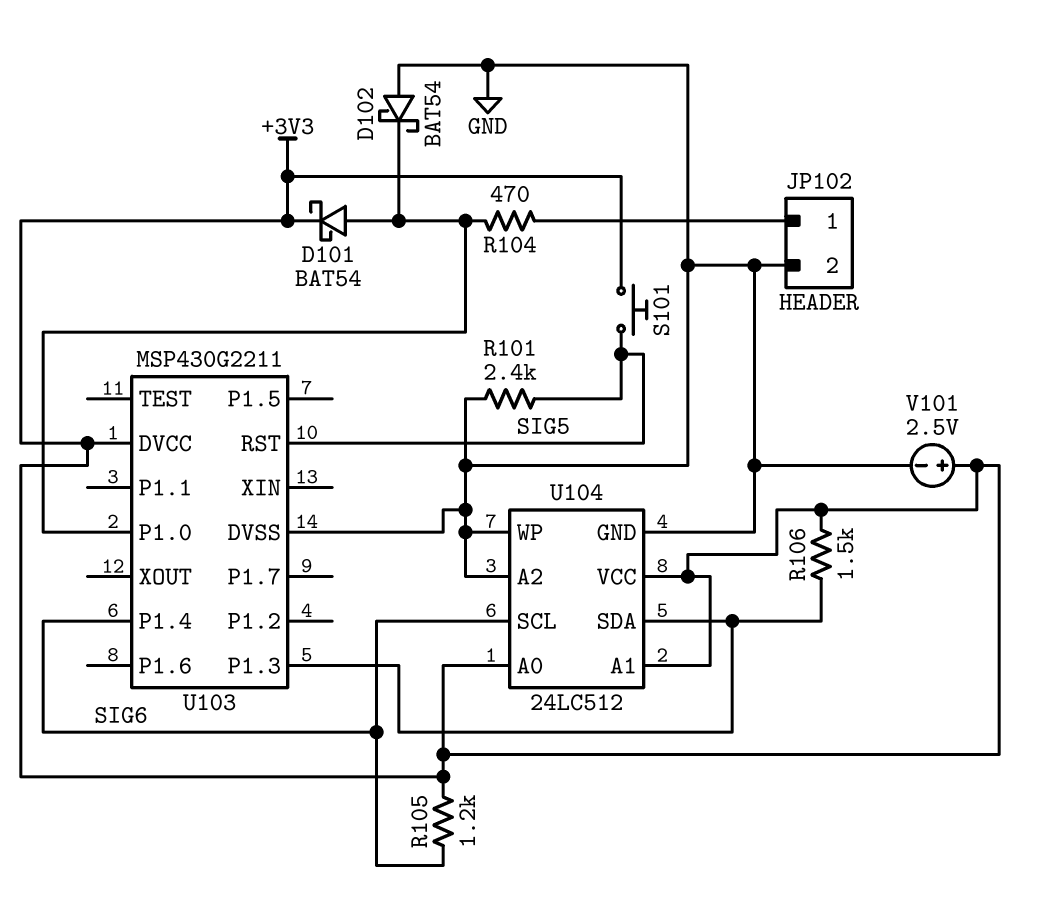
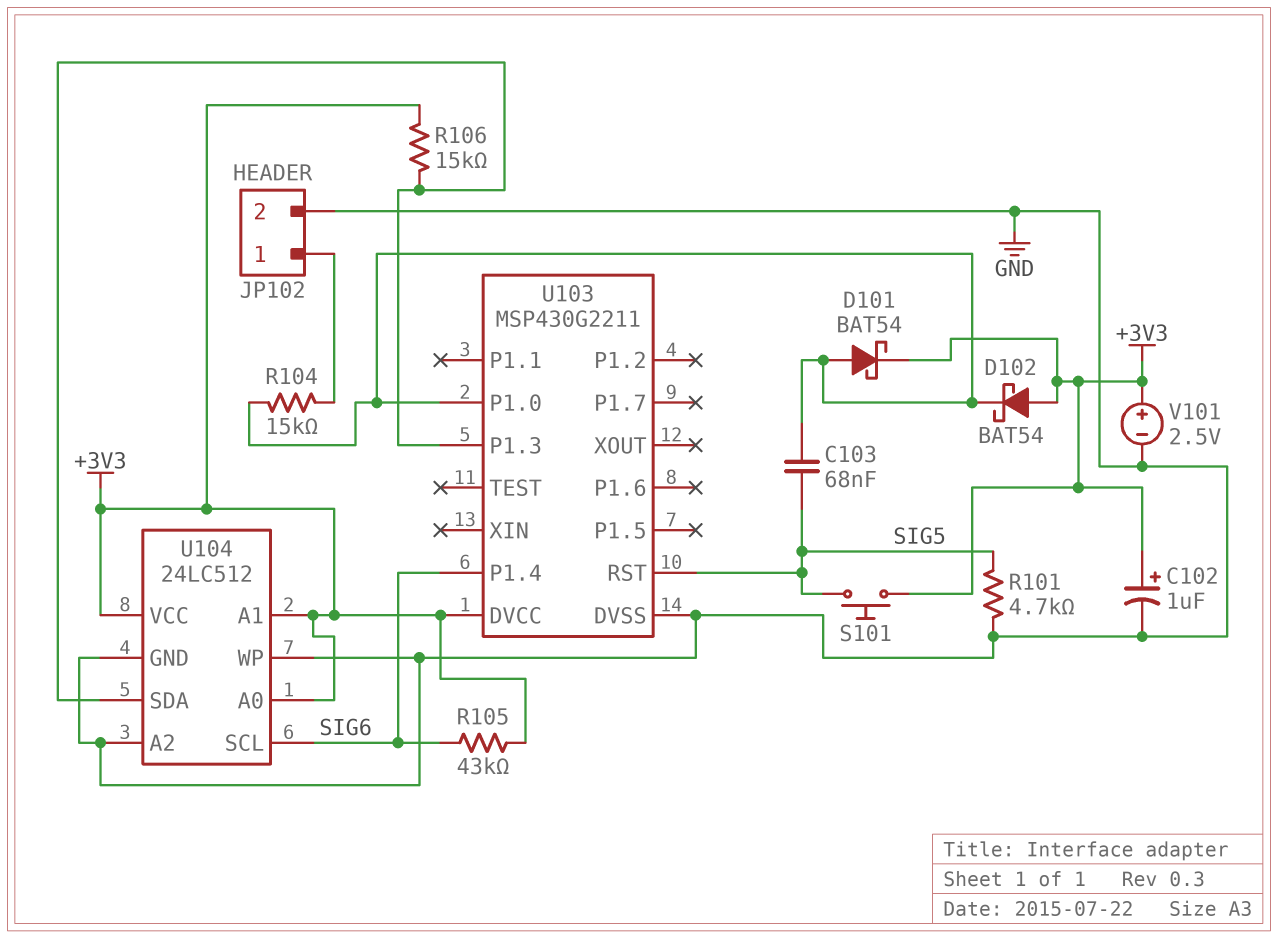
C102: none -> 1uF (plus +3V3, minus GND)
C103: none -> 68nF (SIG5, U103/P1.0)
D102: schottky BAT54 (A GND, K U103/P1.0) -> schottky BAT54 (A +3V3, K U103/P1.0)
R101: 2.4k (GND, SIG5) -> 4.7k (GND, SIG5)
R104: 470 (JP102/1, U103/P1.0) -> 15k (JP102/1, U103/P1.0)
R105: 1.2k (+3V3, SIG6) -> 43k (+3V3, SIG6)
R106: 1.5k (+3V3, U103/P1.3) -> 15k (+3V3, U103/P1.3)

